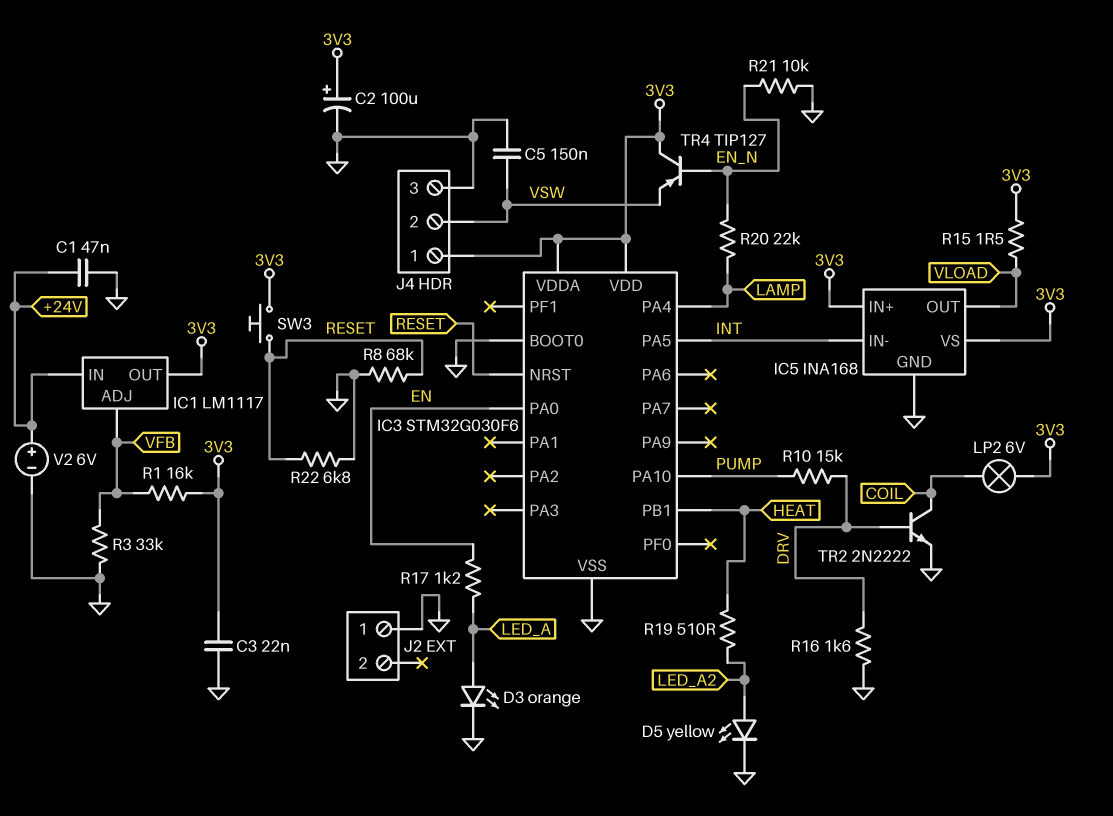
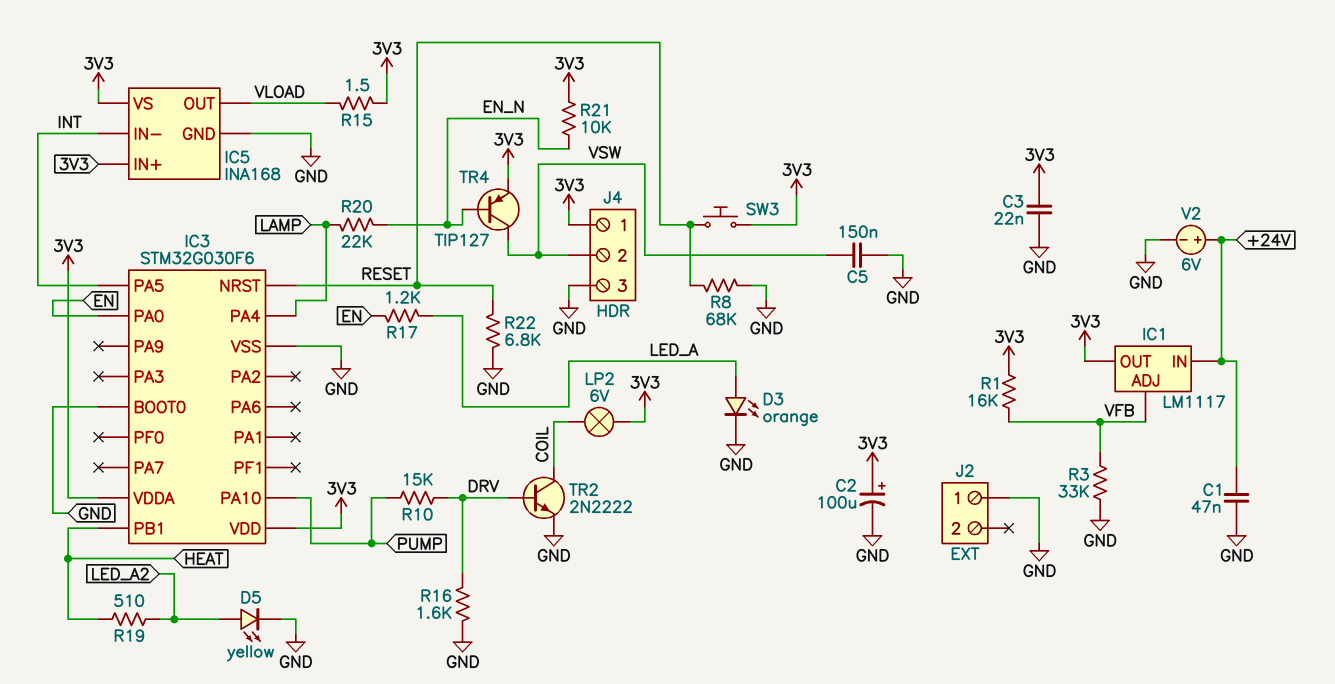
R21: 10k (EN_N, GND) -> 10k (3V3, EN_N)
TR4: PNP TIP127 (B EN_N, C 3V3, E VSW) -> PNP TIP127 (B EN_N, C VSW, E 3V3)

